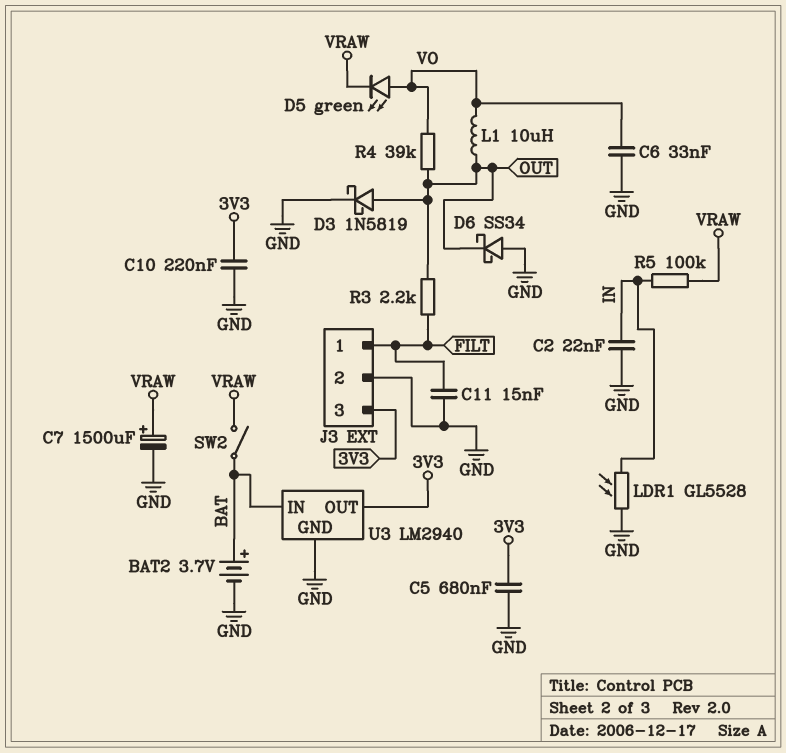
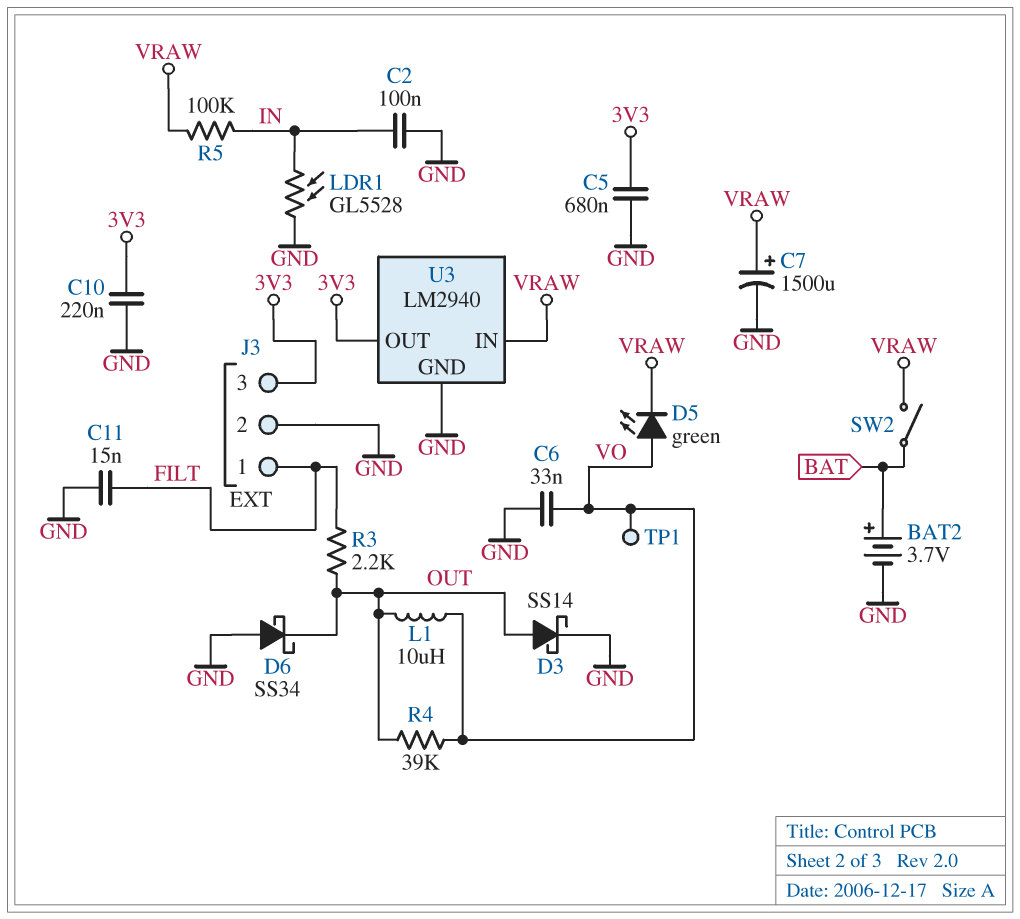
C2: 22nF (GND, IN) -> 100nF (GND, IN)
D3: schottky 1N5819 (A OUT, K GND) -> schottky SS14 (A OUT, K GND)
TP1: none -> test point (VO)
U3 pin IN: BAT -> VRAW

